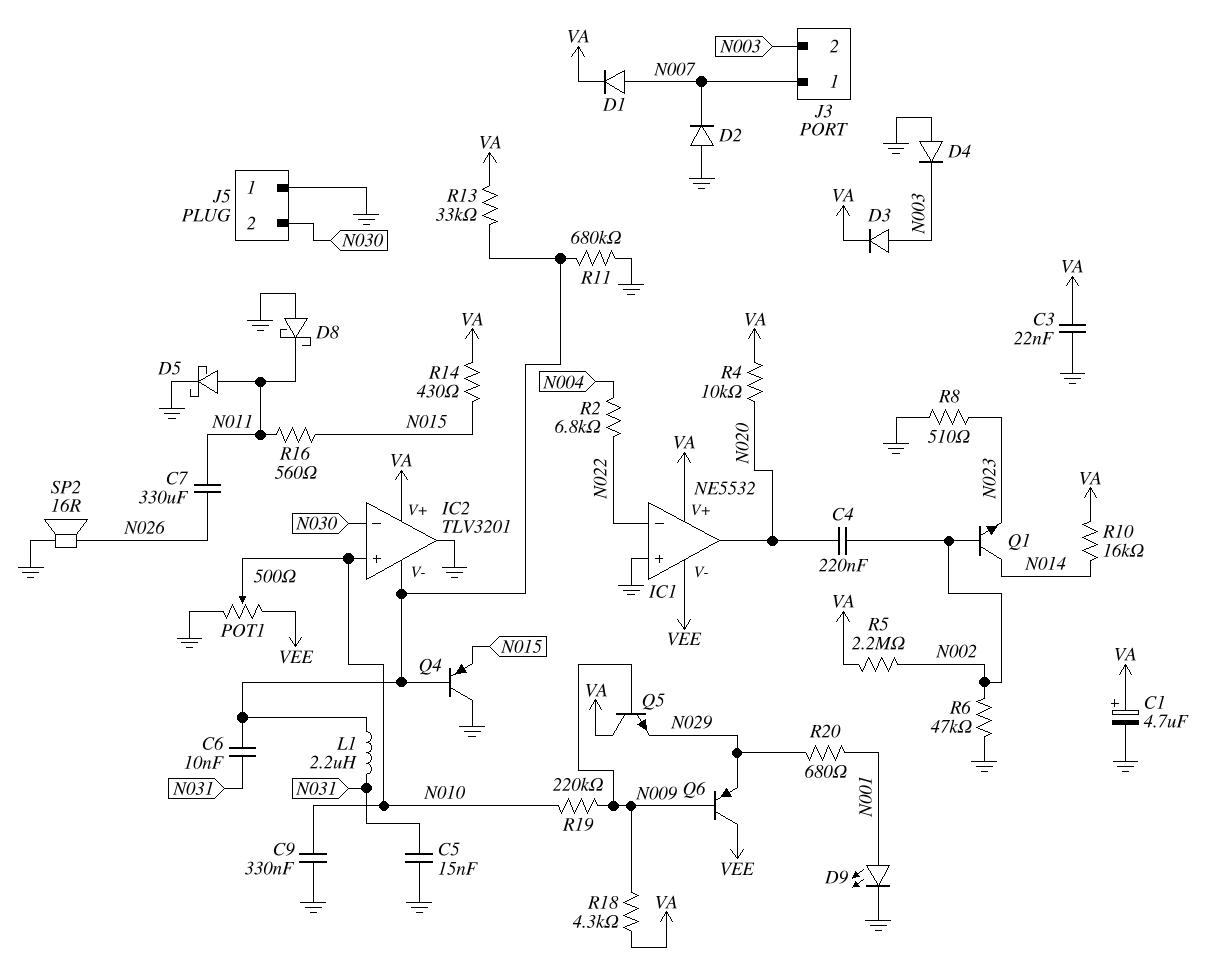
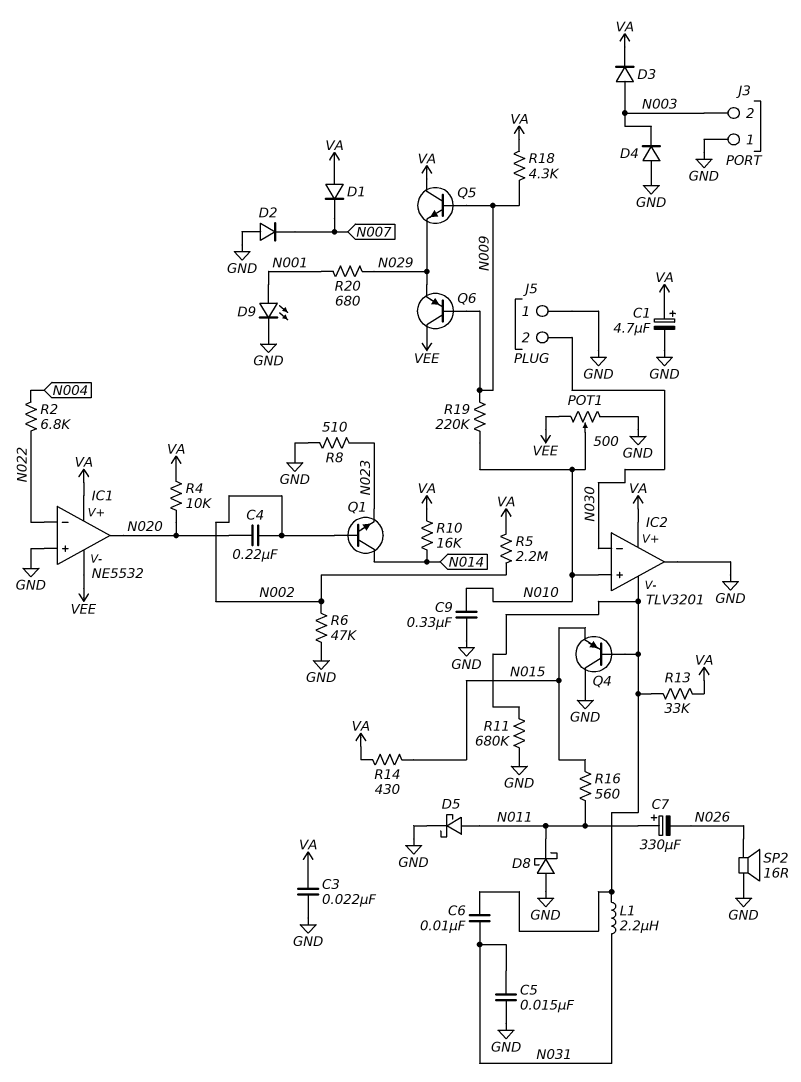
C7: 330uF (N011, N026) -> 330uF (plus N011, minus N026)
D1: diode (A N007, K VA) -> diode (A VA, K N007)
J3 pin 1: N007 -> GND

